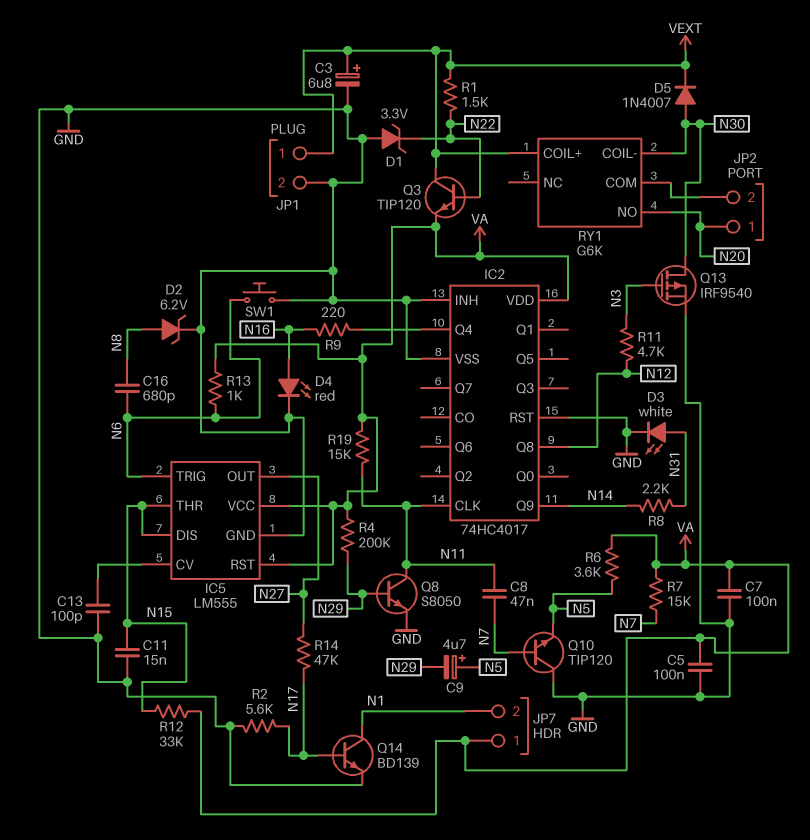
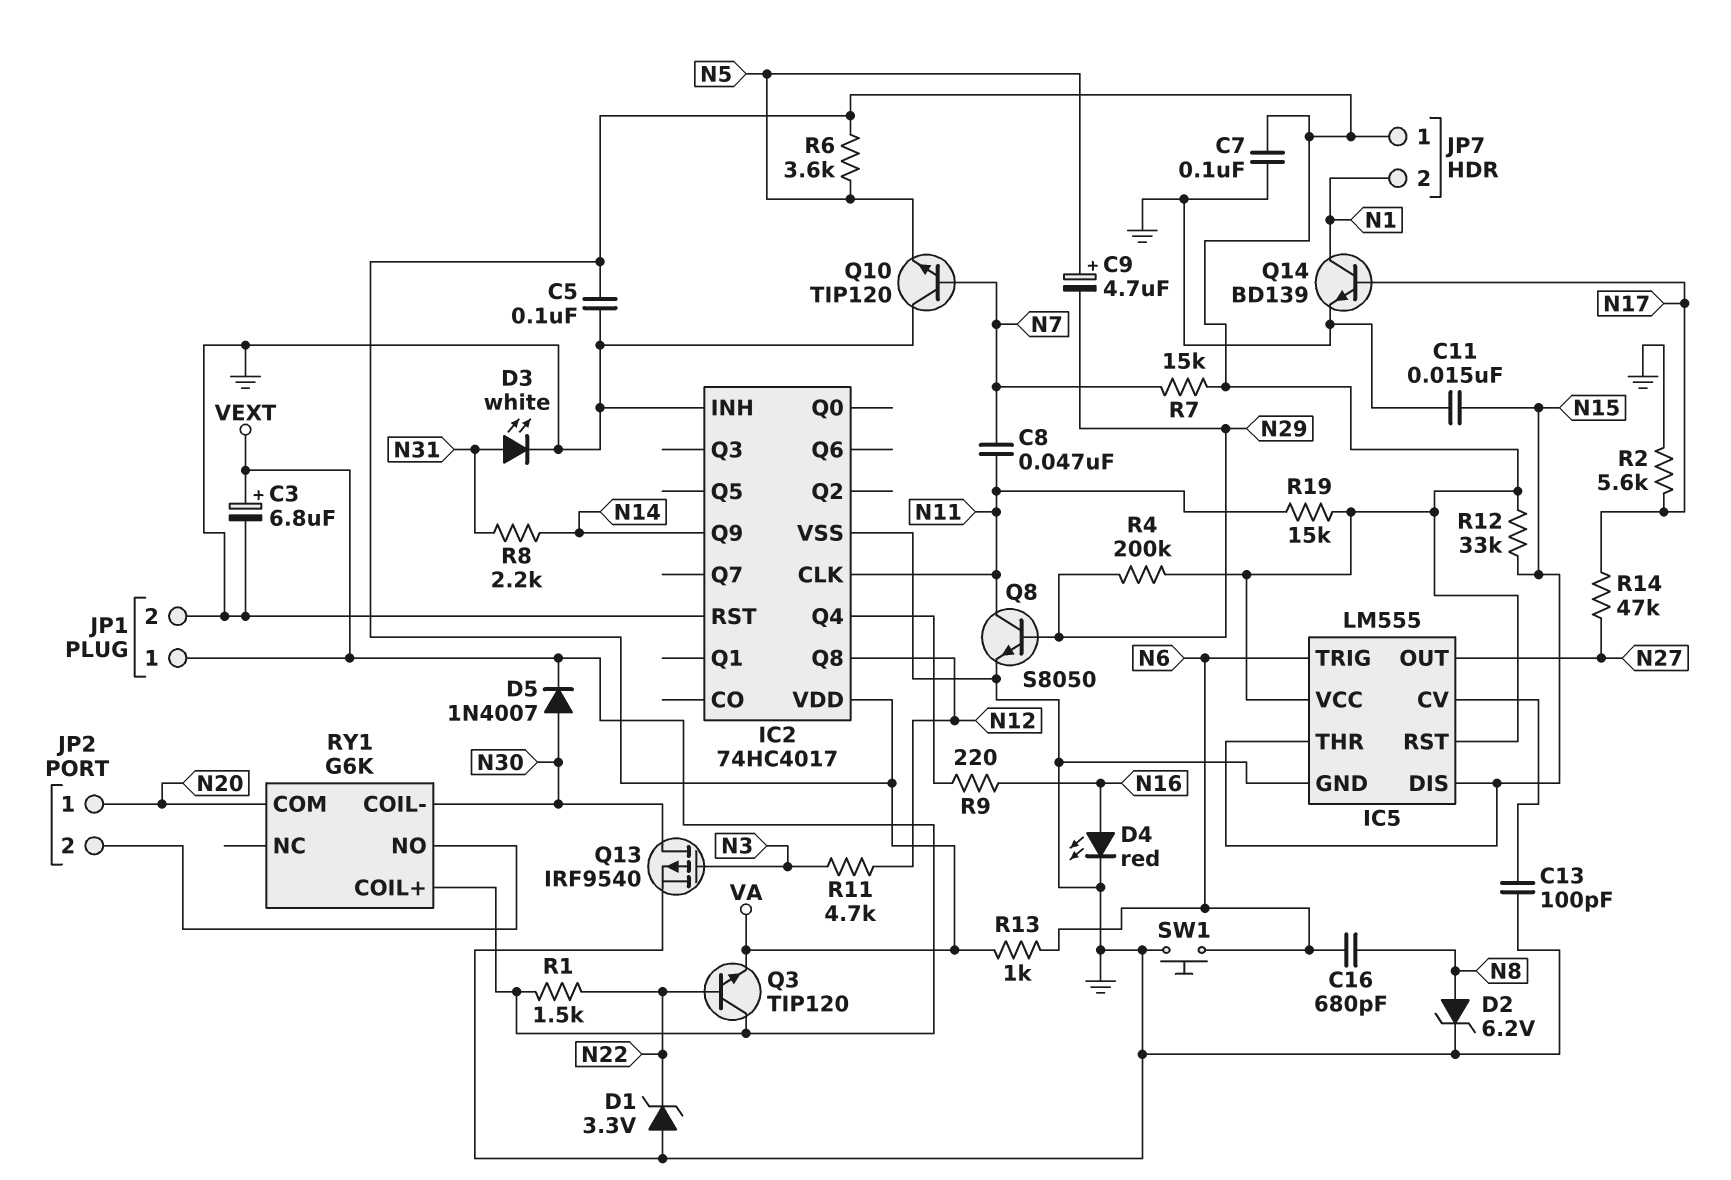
RY1 pin COM: JP2/2 -> N20
RY1 pin NO: N20 -> JP2/2

